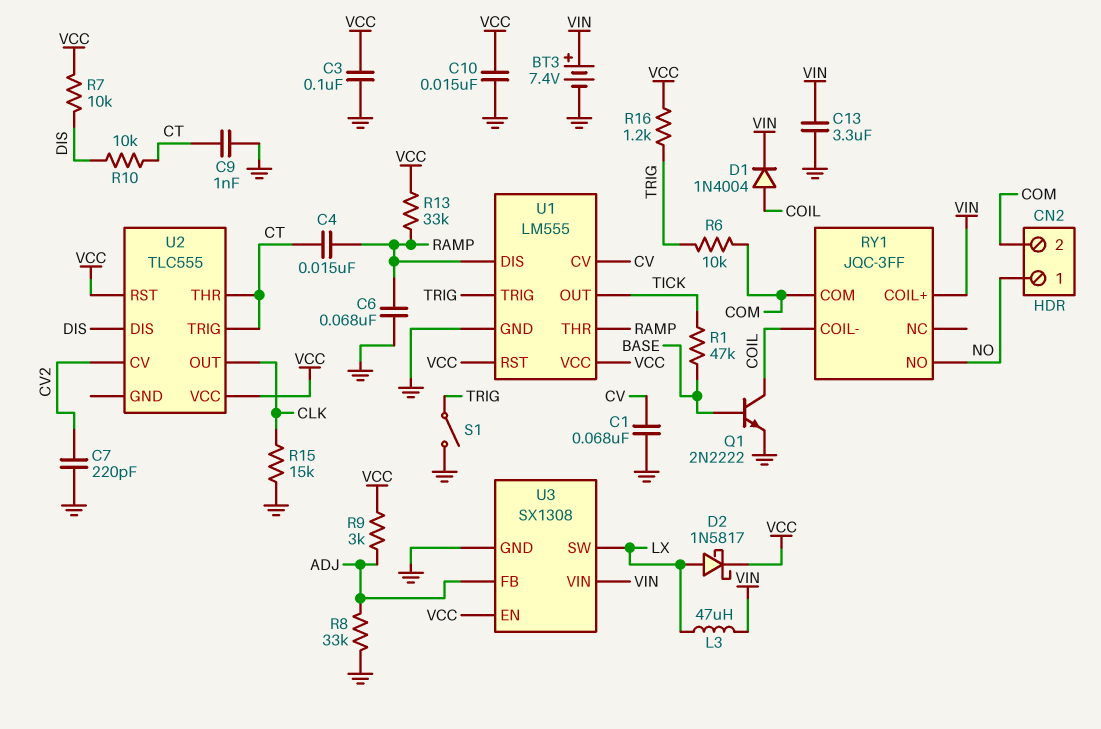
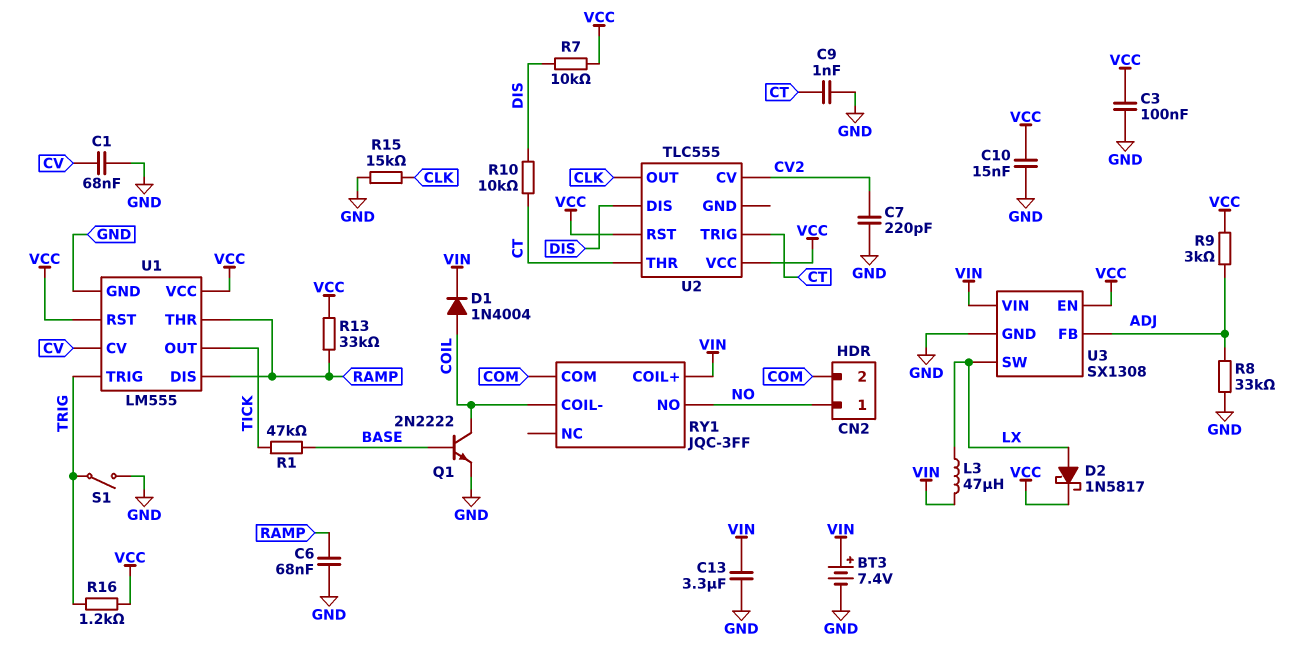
C4: 15nF (CT, RAMP) -> none
R6: 10k (COM, TRIG) -> none

